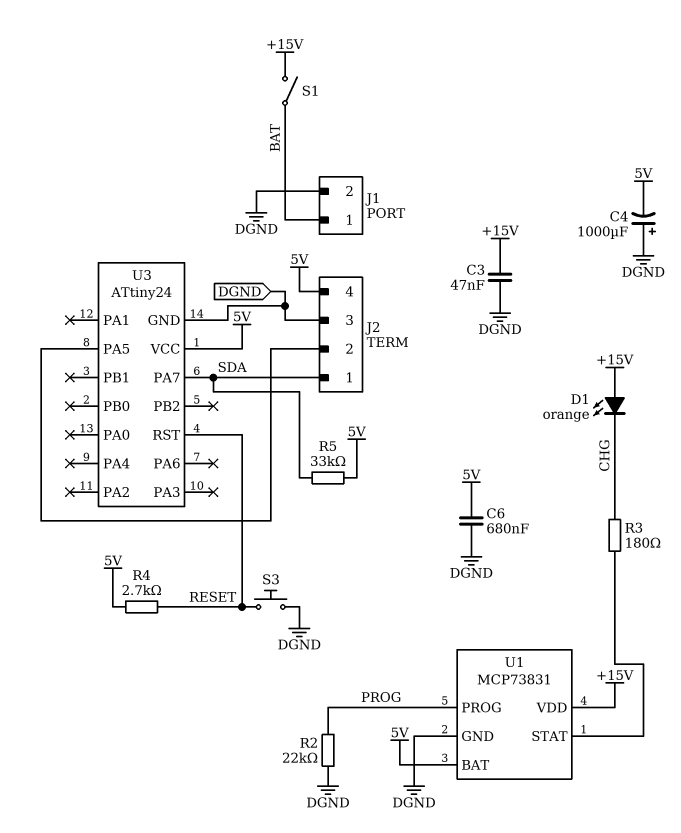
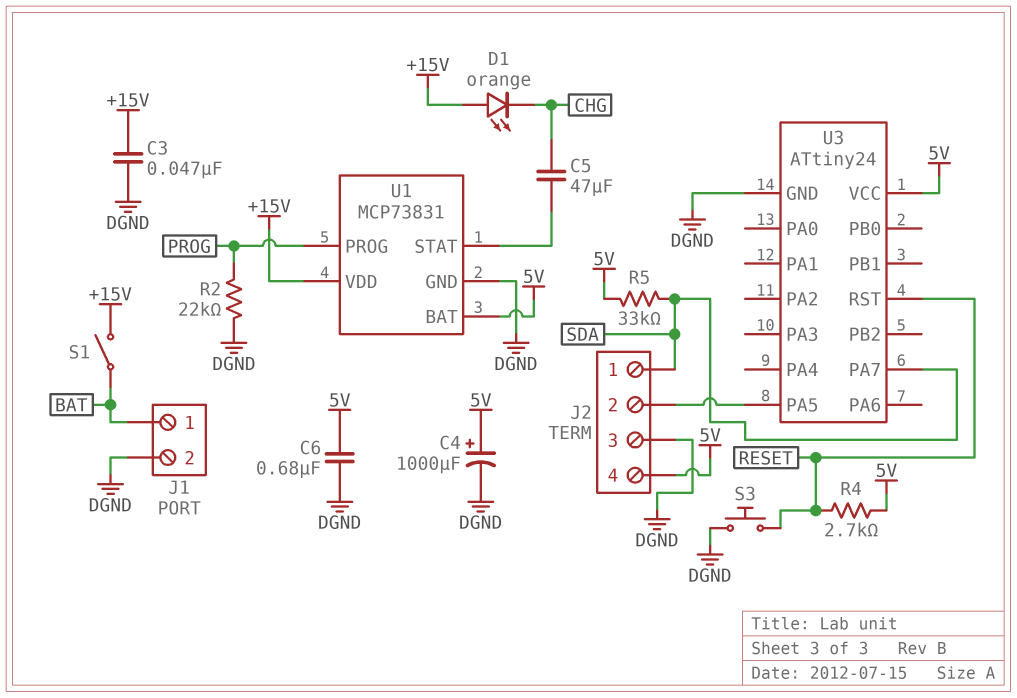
C4: 1000uF (plus DGND, minus 5V) -> 1000uF (plus 5V, minus DGND)
C5: none -> 47uF (CHG, U1/STAT)
R3: 180 (CHG, U1/STAT) -> none

